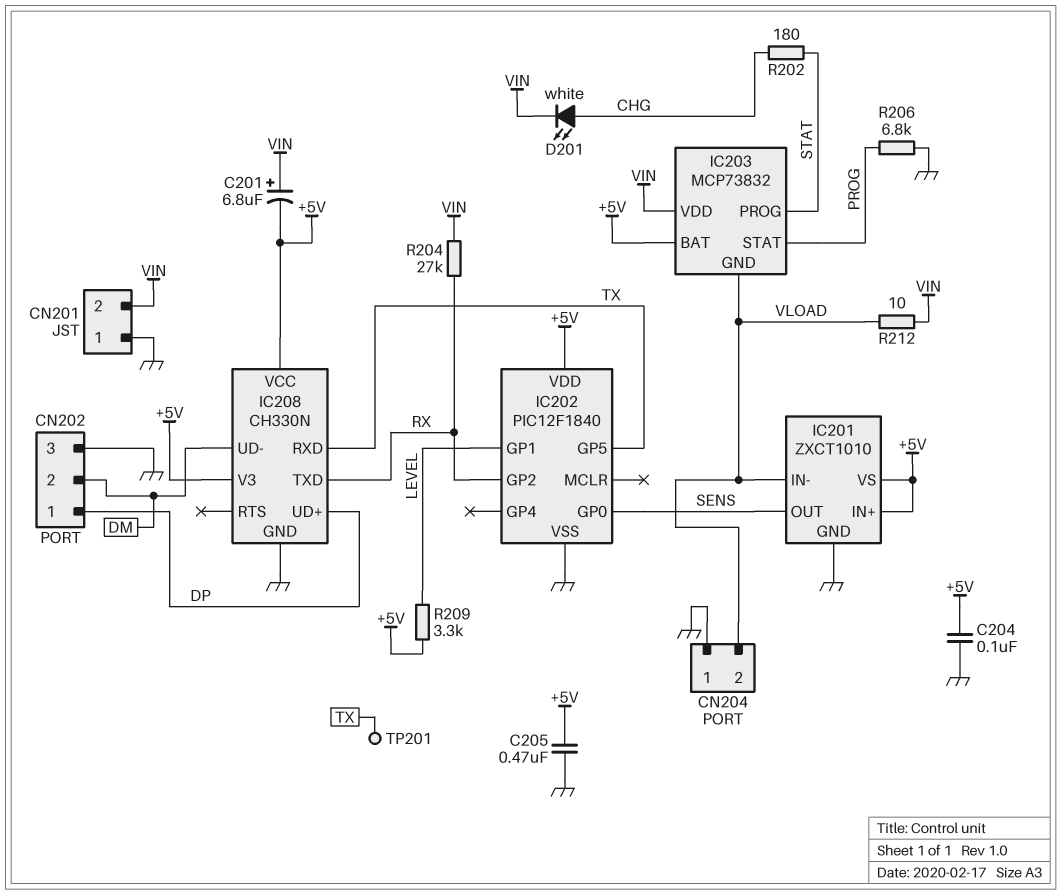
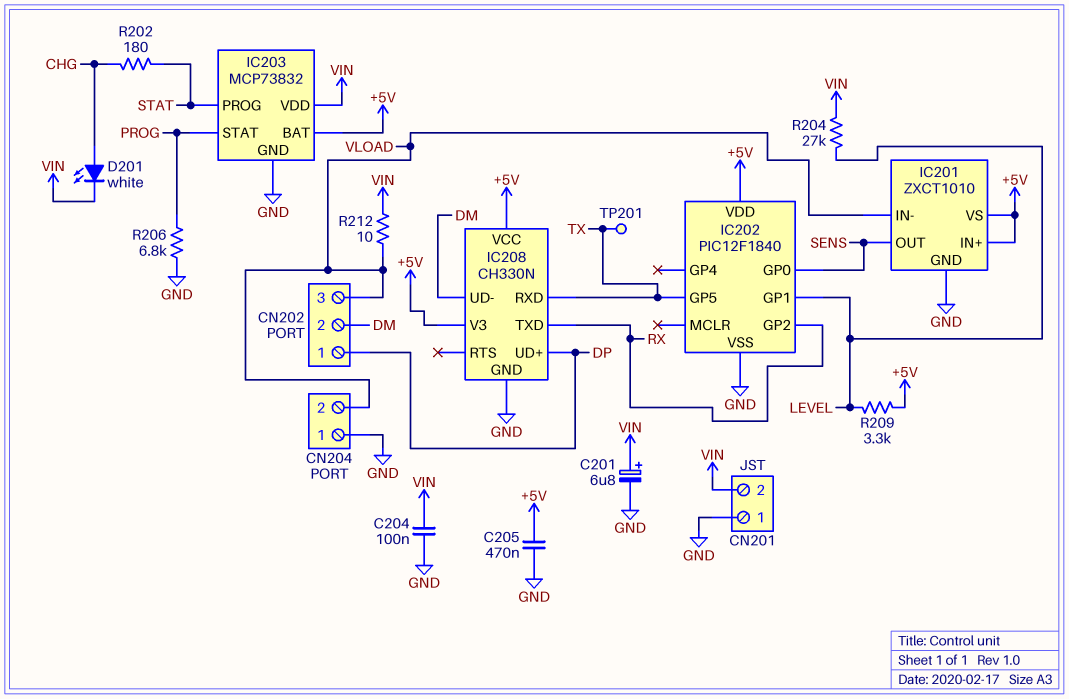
C201: 6.8uF (plus VIN, minus +5V) -> 6.8uF (plus VIN, minus GND)
C204: 100nF (+5V, GND) -> 100nF (GND, VIN)
CN202 pin 3: GND -> VLOAD
IC203 pin GND: VLOAD -> GND
R204: 27k (RX, VIN) -> 27k (LEVEL, VIN)

